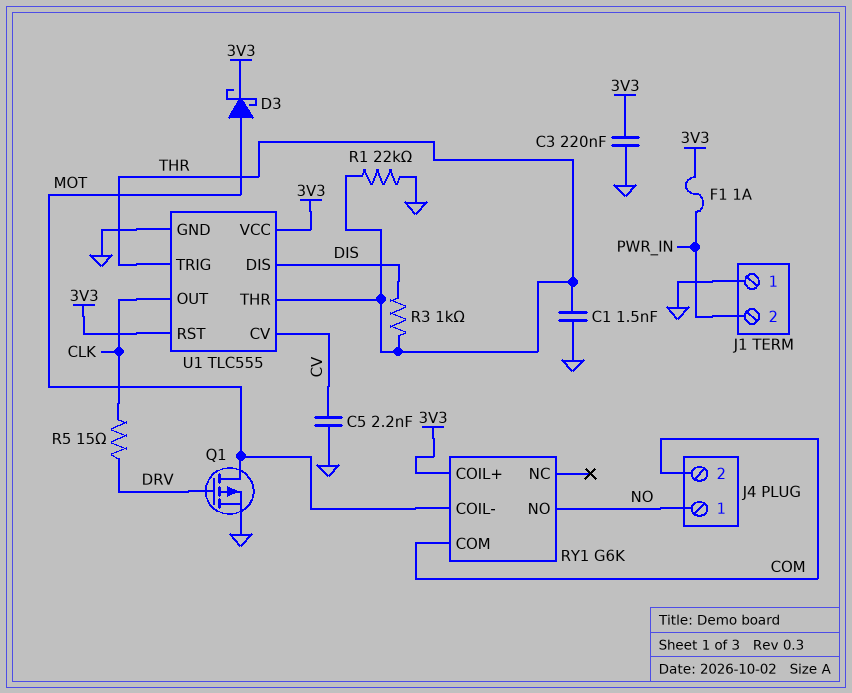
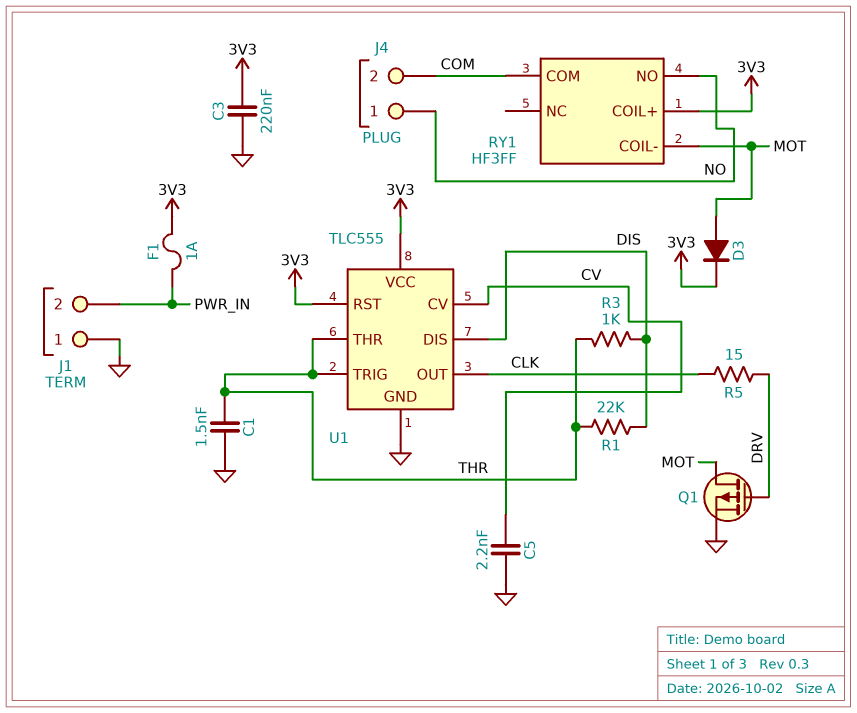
D3: schottky (A MOT, K 3V3) -> diode (A MOT, K 3V3)
R1: 22k (GND, THR) -> 22k (DIS, THR)
RY1: G6K -> HF3FF

